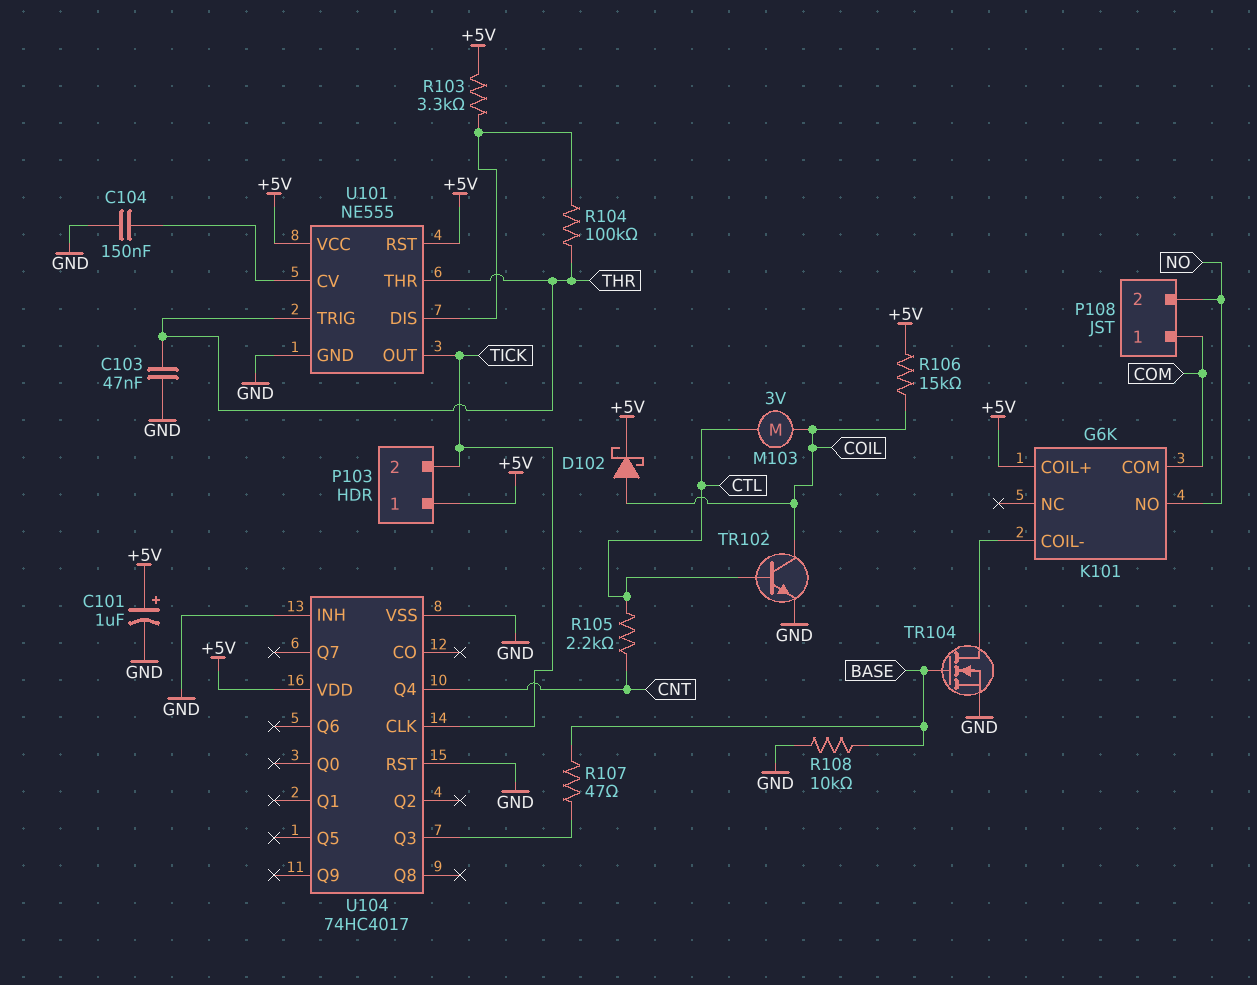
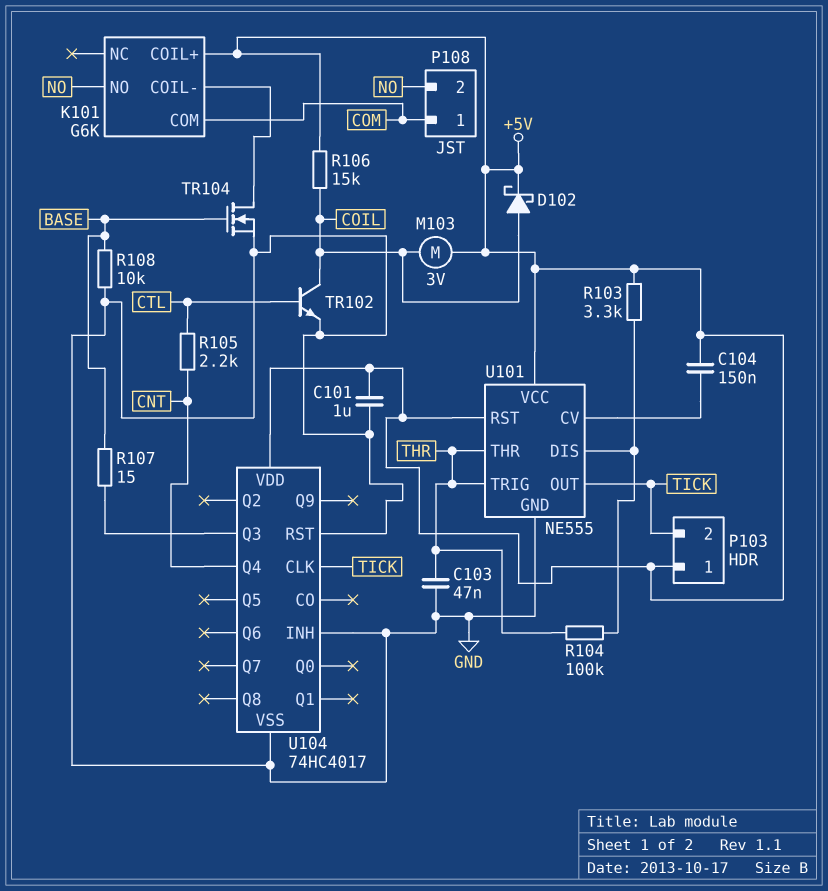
C101: 1uF (plus +5V, minus GND) -> 1uF (+5V, GND)
C104: 150nF (GND, U101/CV) -> 150nF (+5V, U101/CV)
M103: motor 3V (COIL, CTL) -> motor 3V (+5V, COIL)
R107: 47 (BASE, U104/Q3) -> 15 (BASE, U104/Q3)

